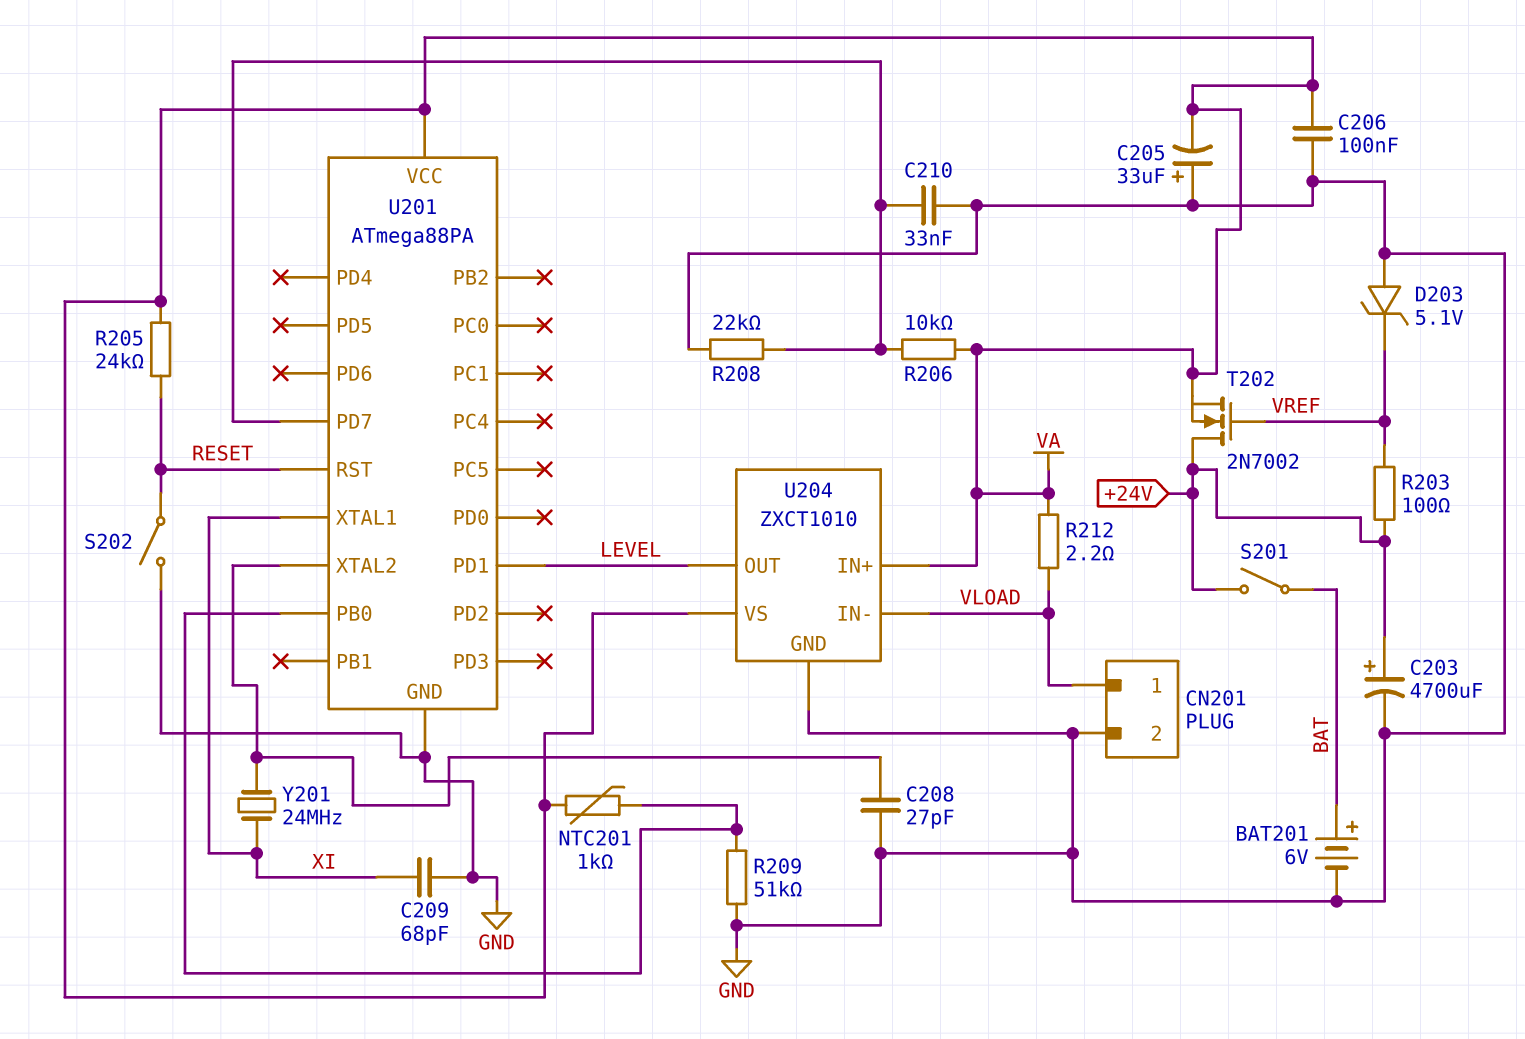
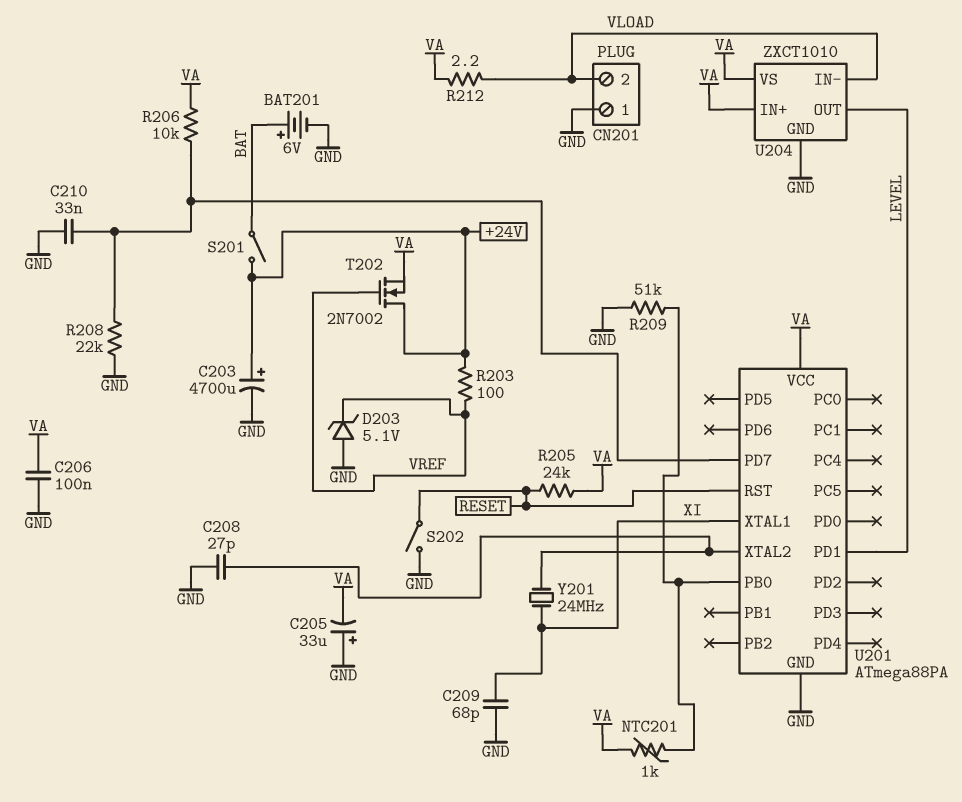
CN201 pin 1: VLOAD -> GND
CN201 pin 2: GND -> VLOAD

